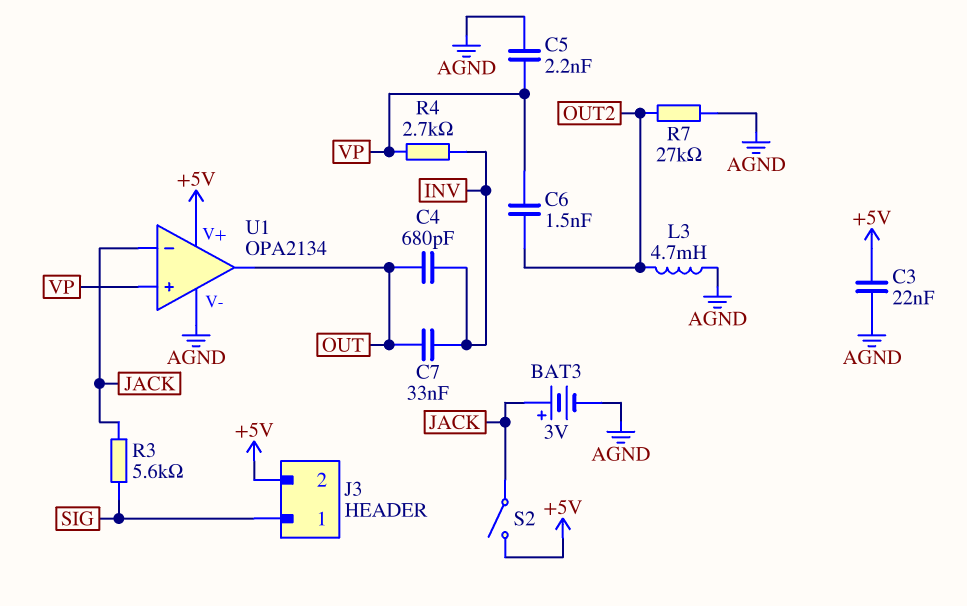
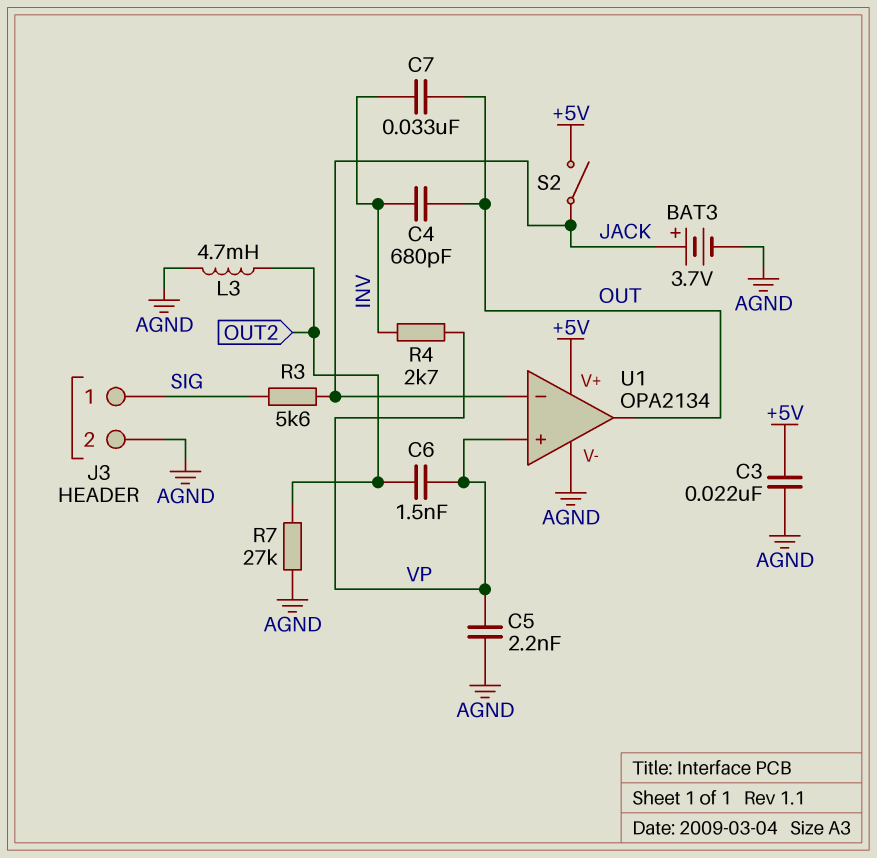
BAT3: 3V (plus JACK, minus AGND) -> 3.7V (plus JACK, minus AGND)
J3 pin 2: +5V -> AGND

